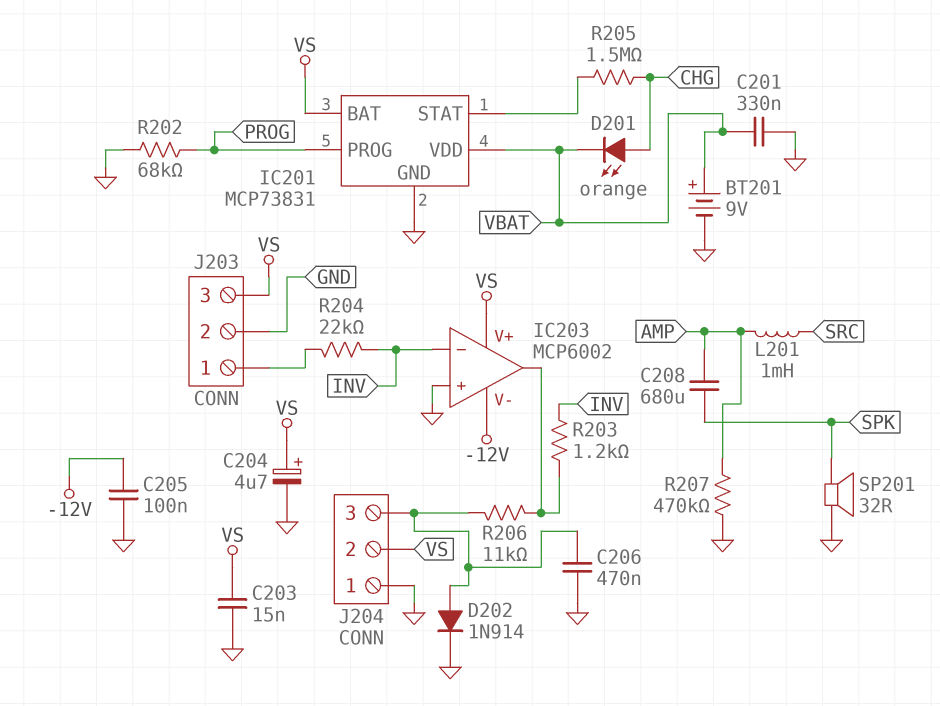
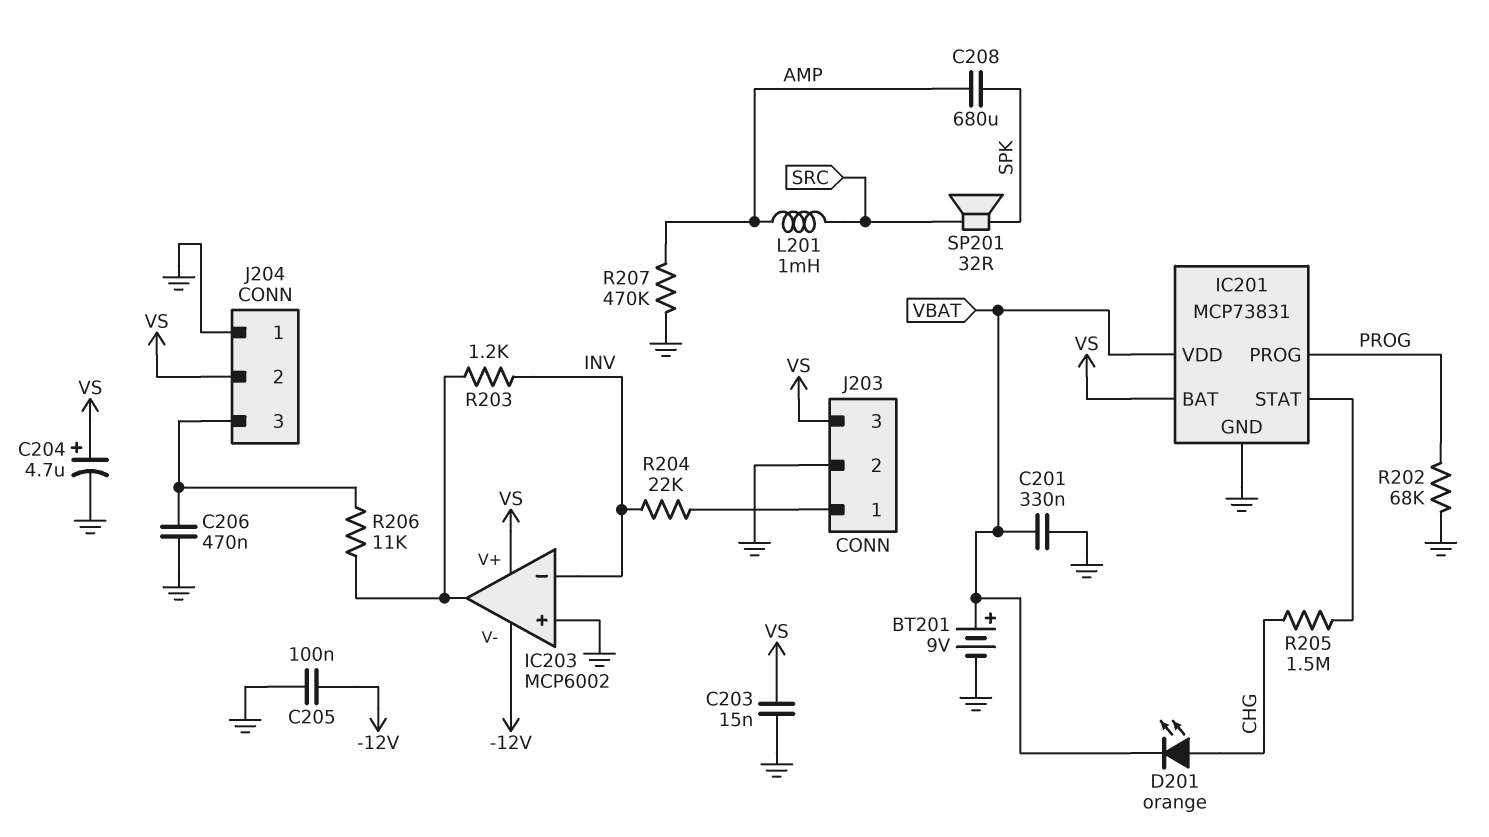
D202: diode 1N914 (A J204/3, K GND) -> none
SP201: speaker 32R (GND, SPK) -> speaker 32R (SPK, SRC)

